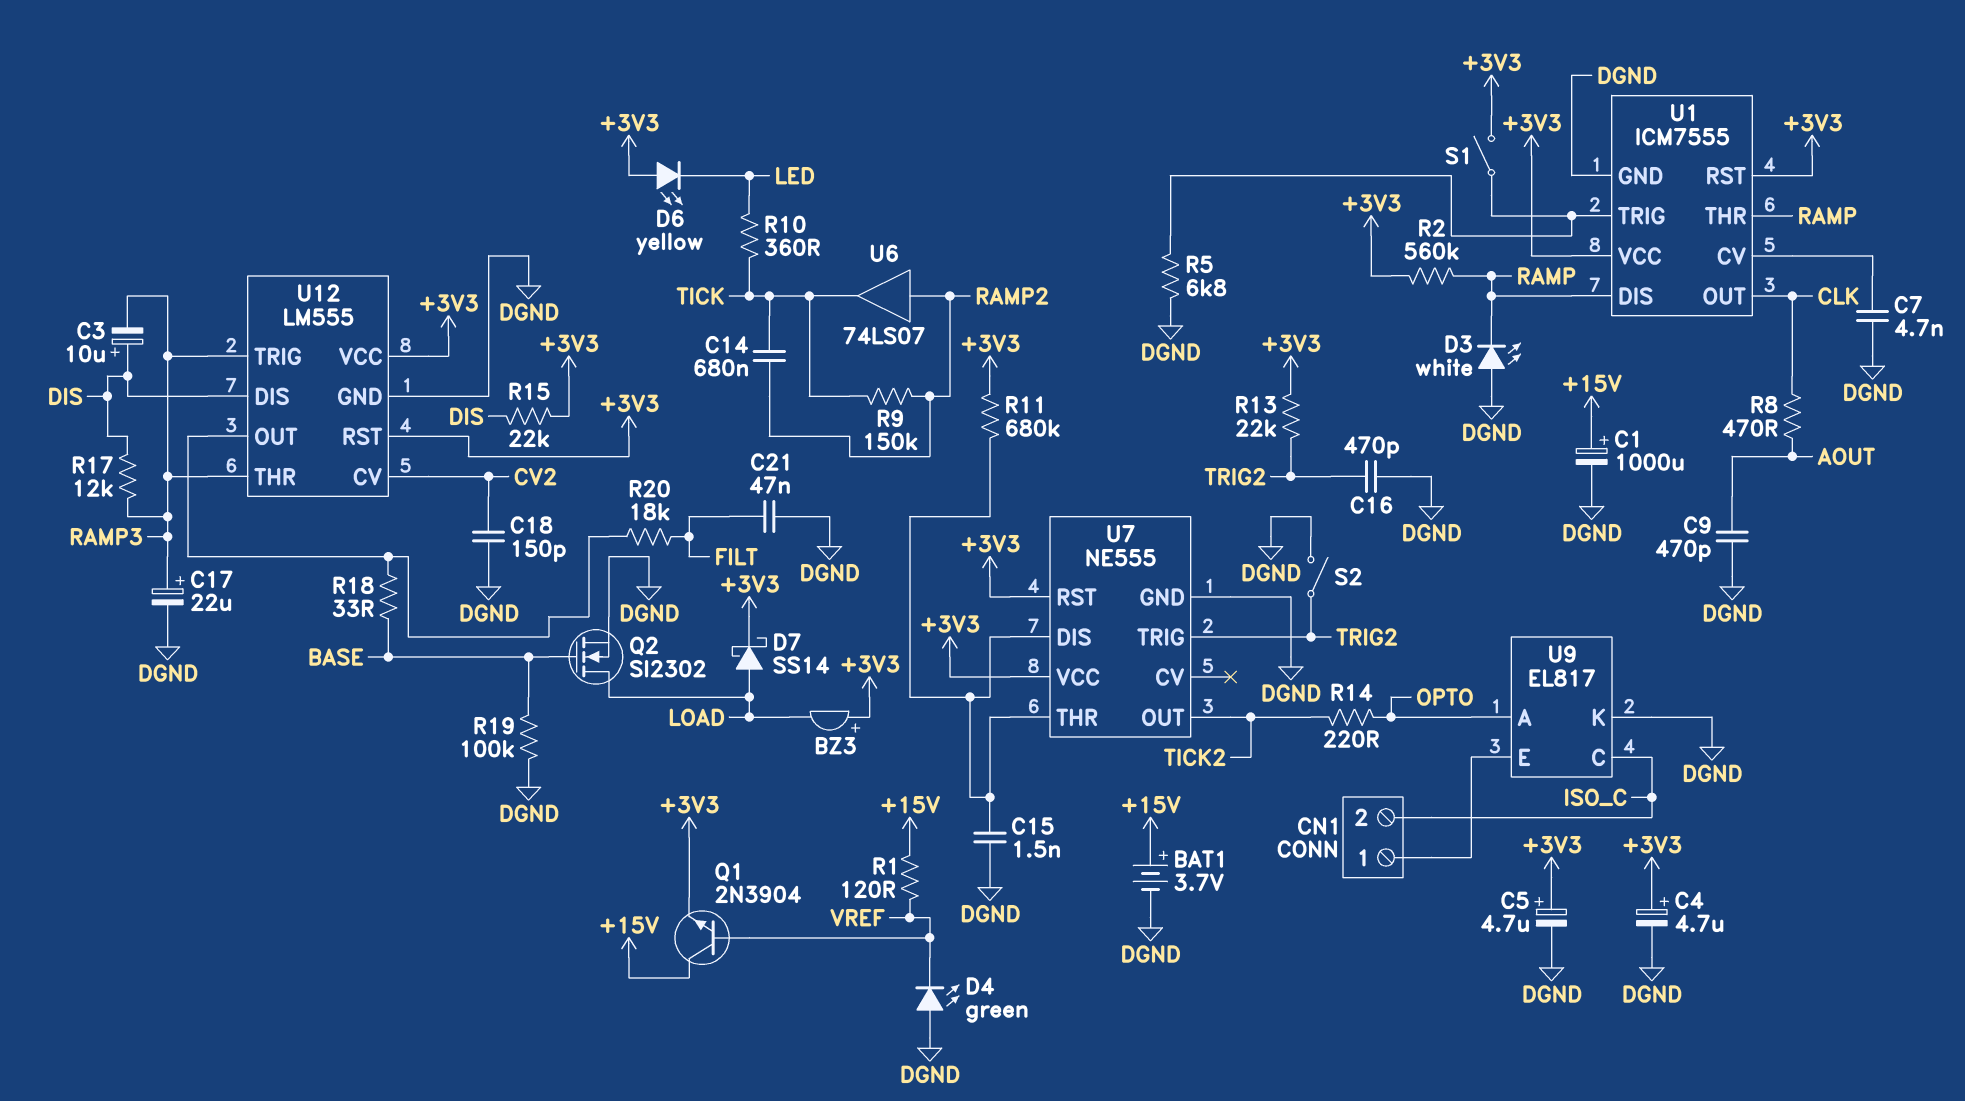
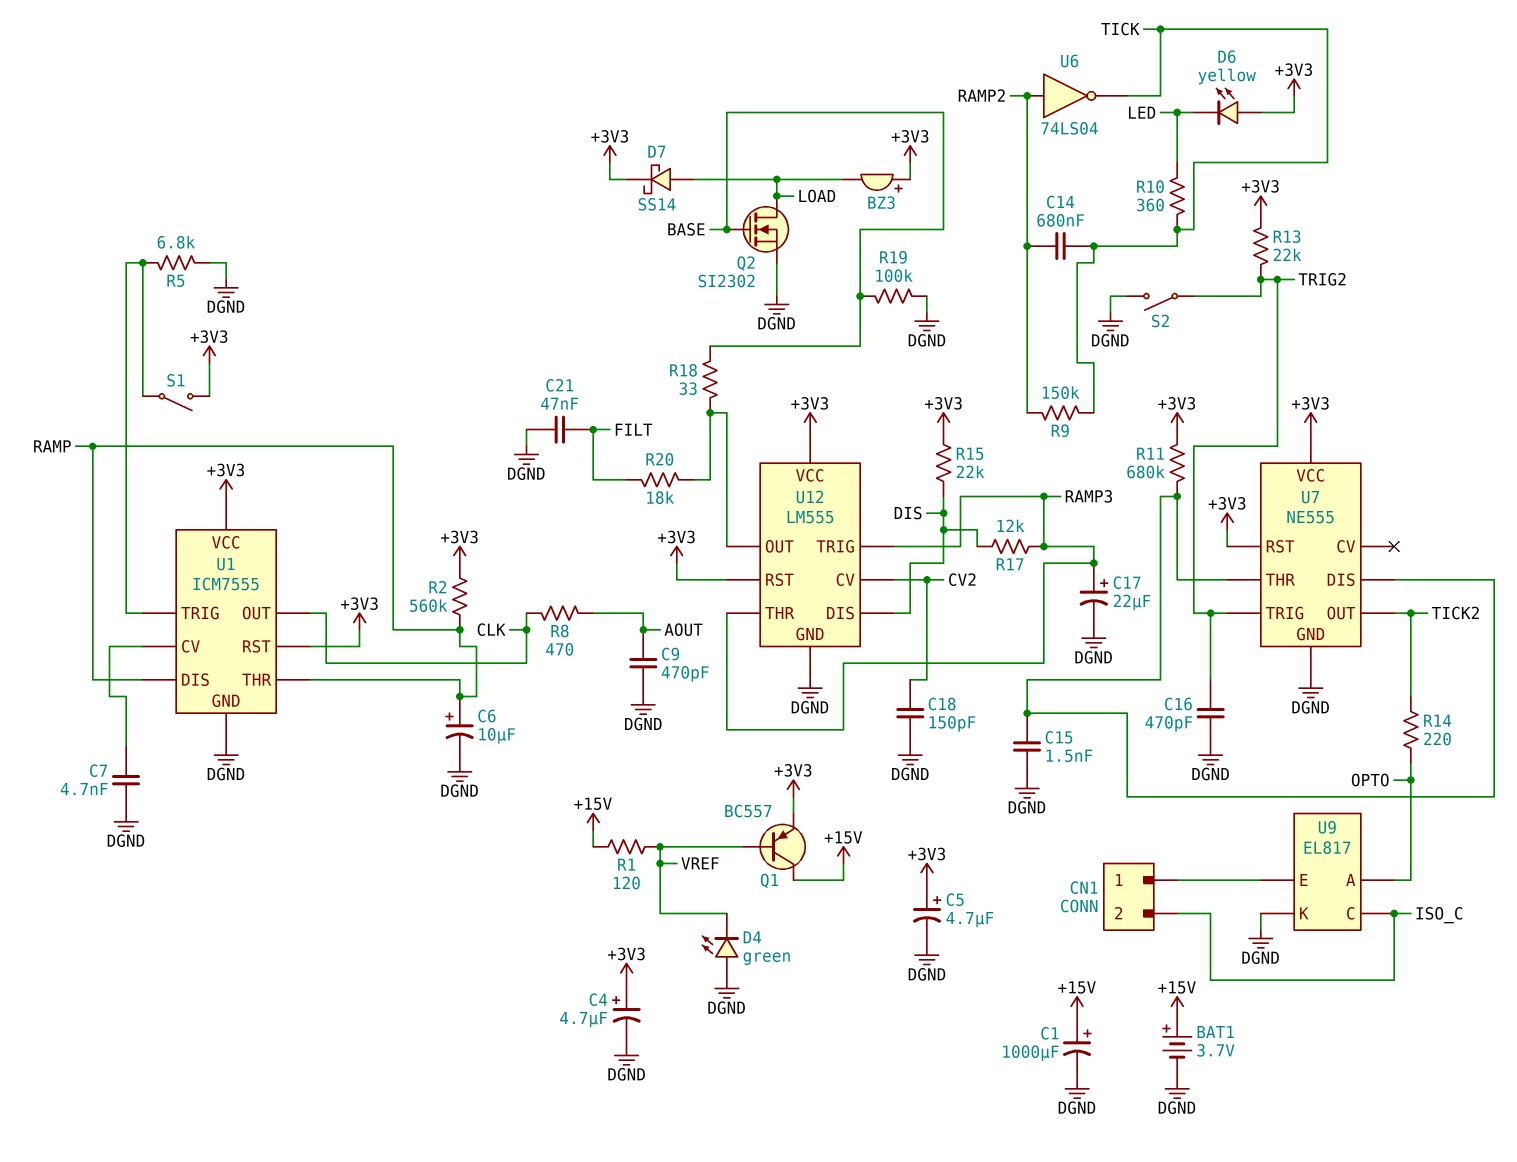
C3: 10uF (plus DIS, minus RAMP3) -> none
C6: none -> 10uF (plus RAMP, minus DGND)
D3: LED white (A DGND, K RAMP) -> none
Q1: NPN 2N3904 (B VREF, C +15V, E +3V3) -> PNP BC557 (B VREF, C +15V, E +3V3)
U6: buffer 74LS07 (in RAMP2, out TICK) -> NOT 74LS04 (in RAMP2, out TICK)

